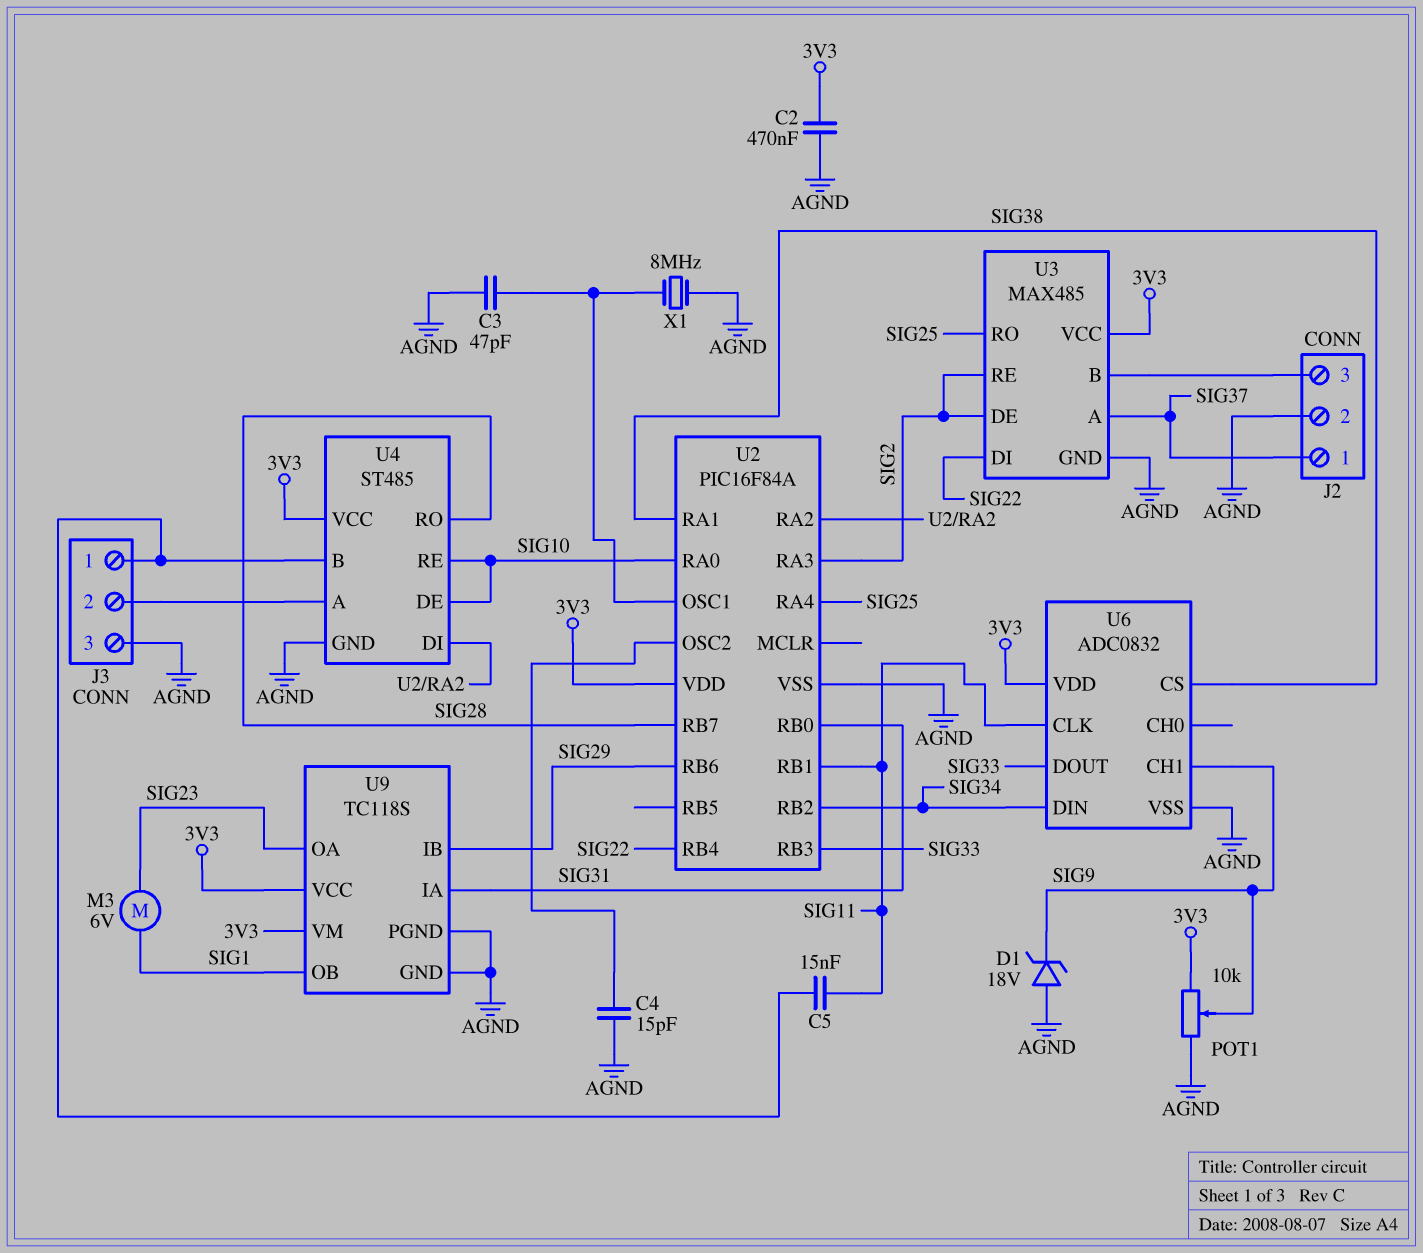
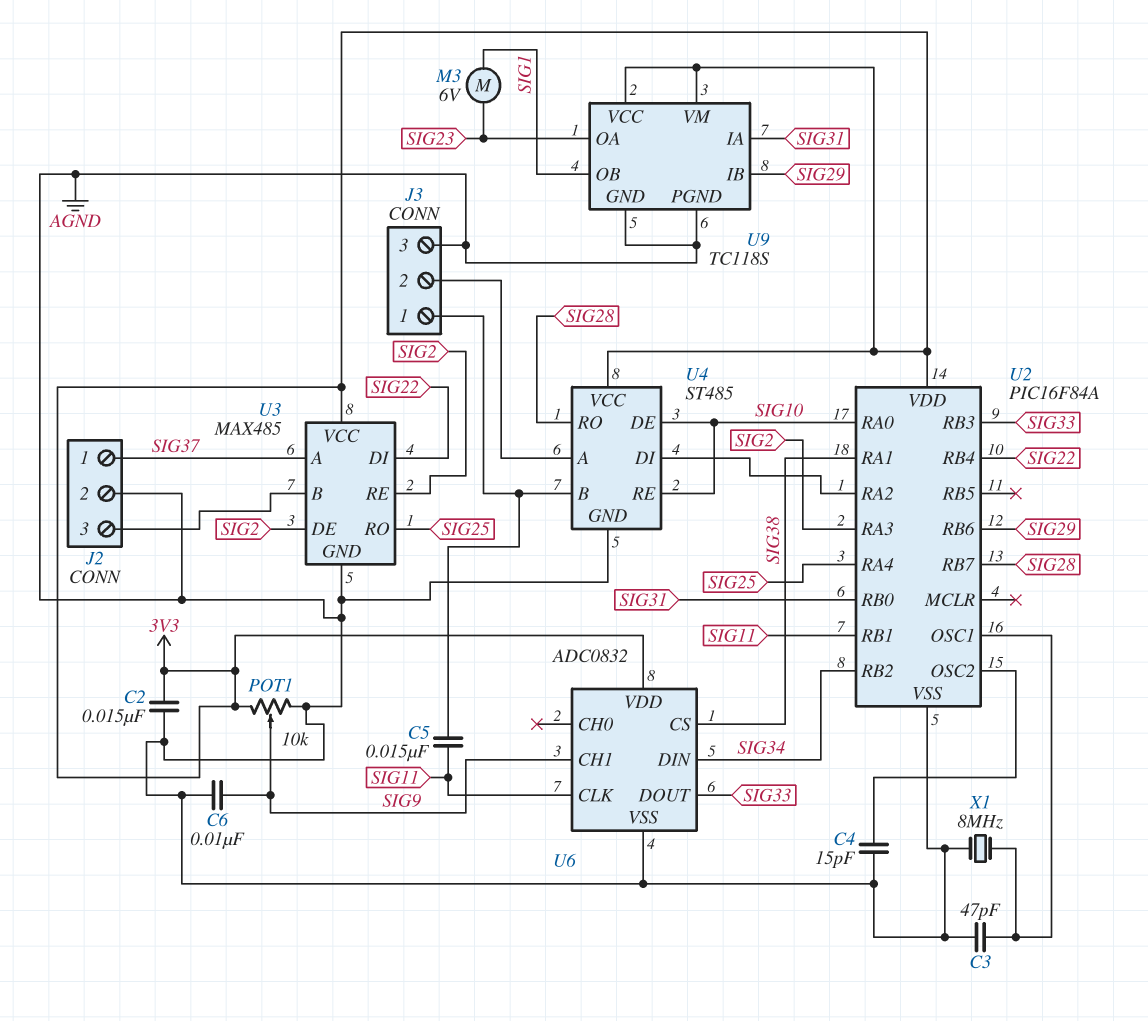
C2: 470nF (3V3, AGND) -> 15nF (3V3, AGND)
C6: none -> 10nF (AGND, SIG9)
D1: zener 18V (A AGND, K SIG9) -> none

